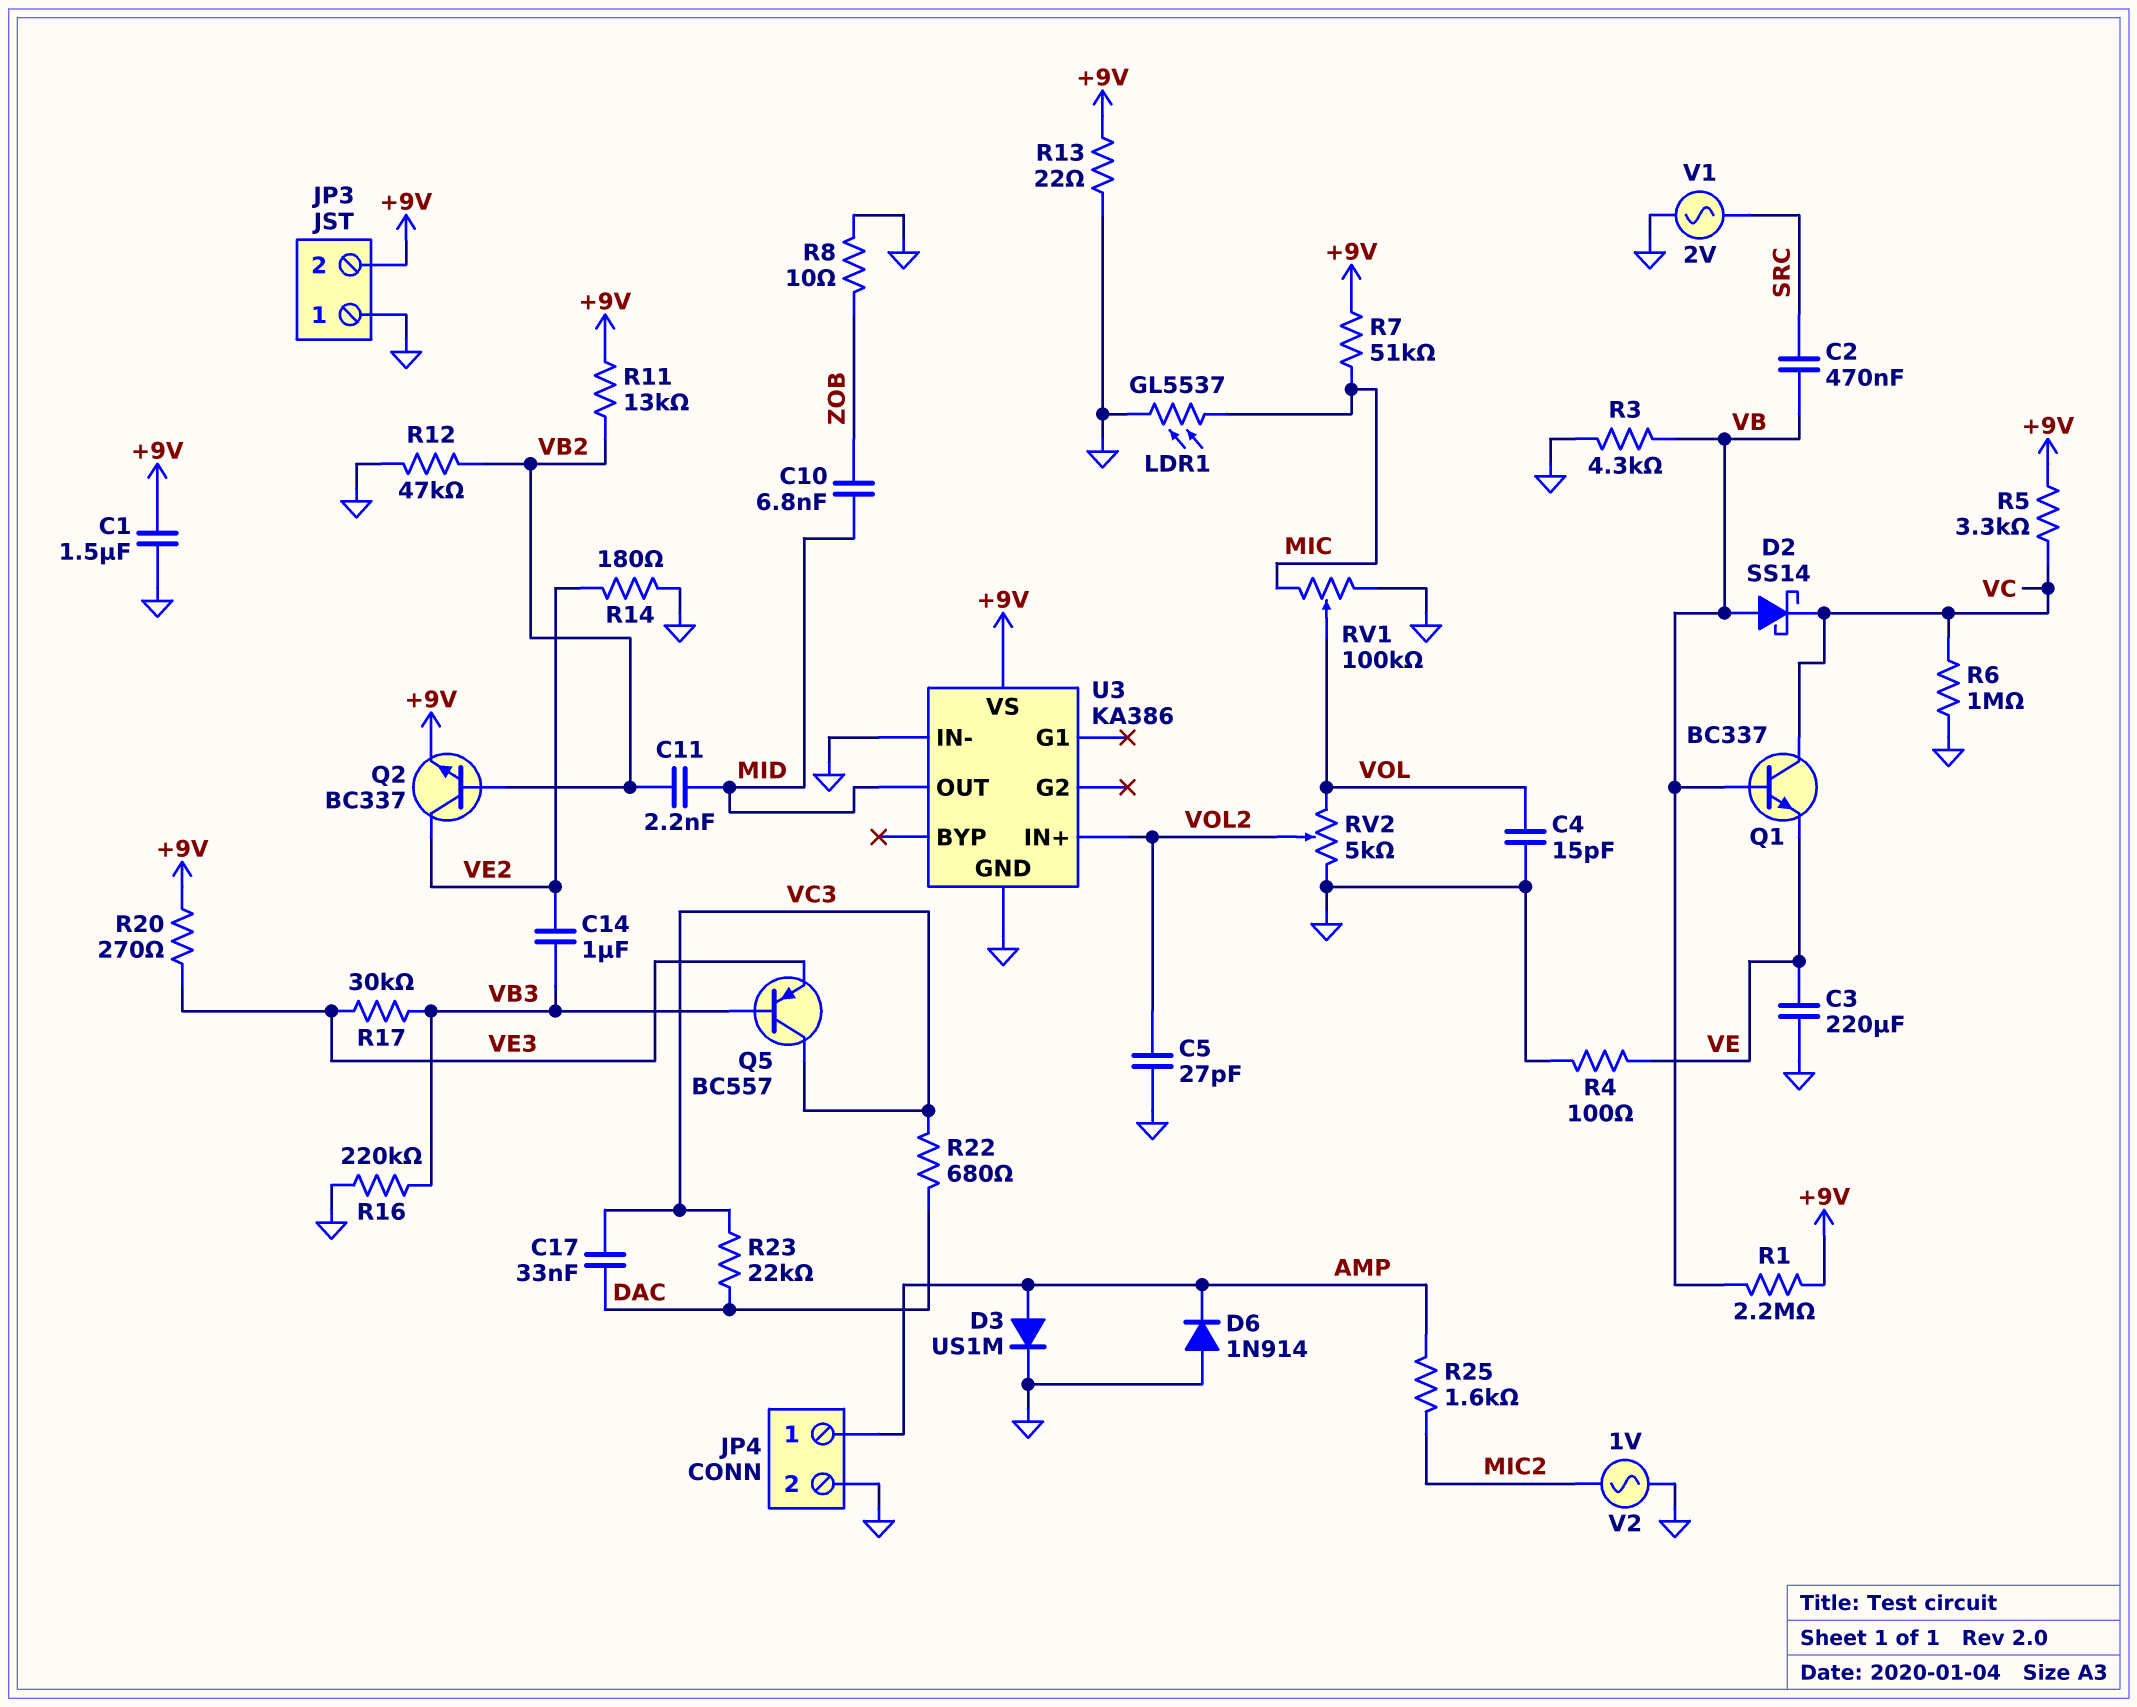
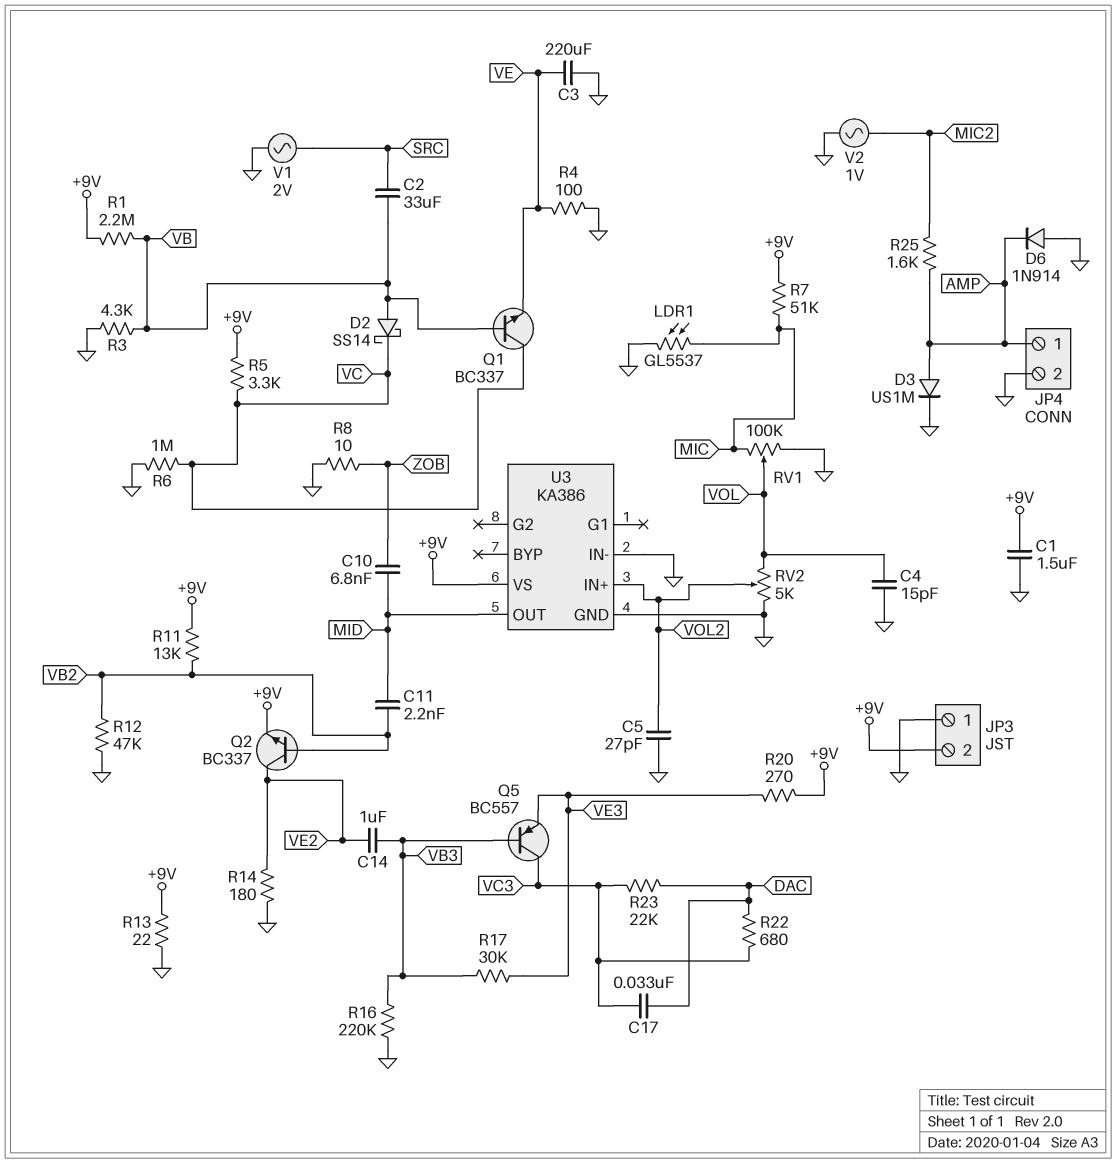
C2: 470nF (SRC, VB) -> 33uF (SRC, VB)

